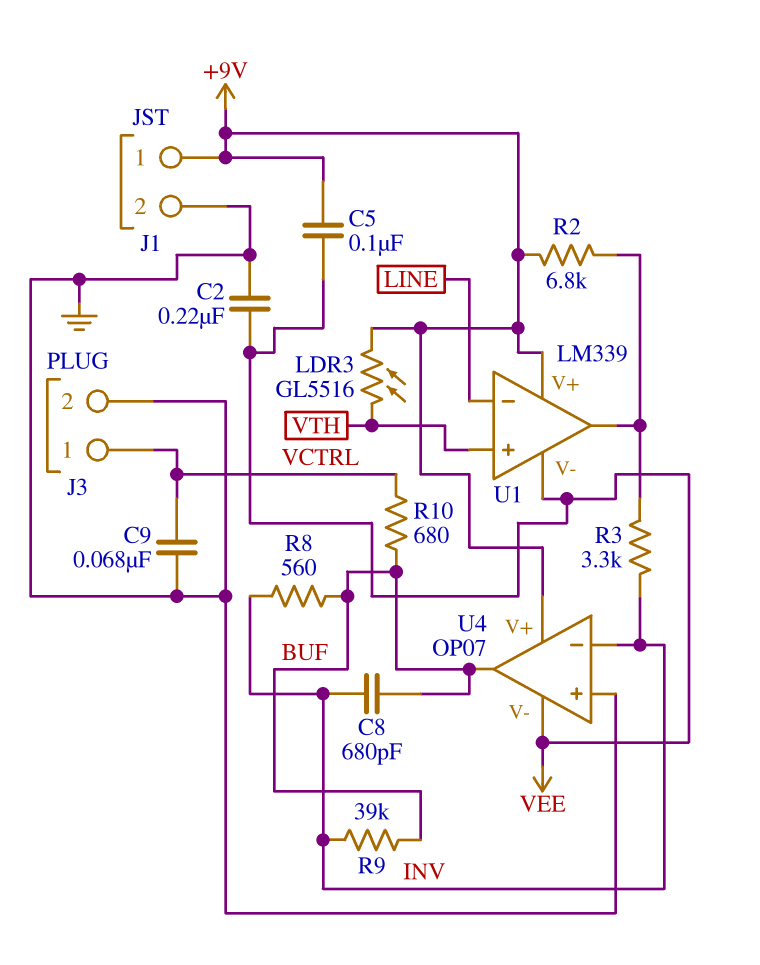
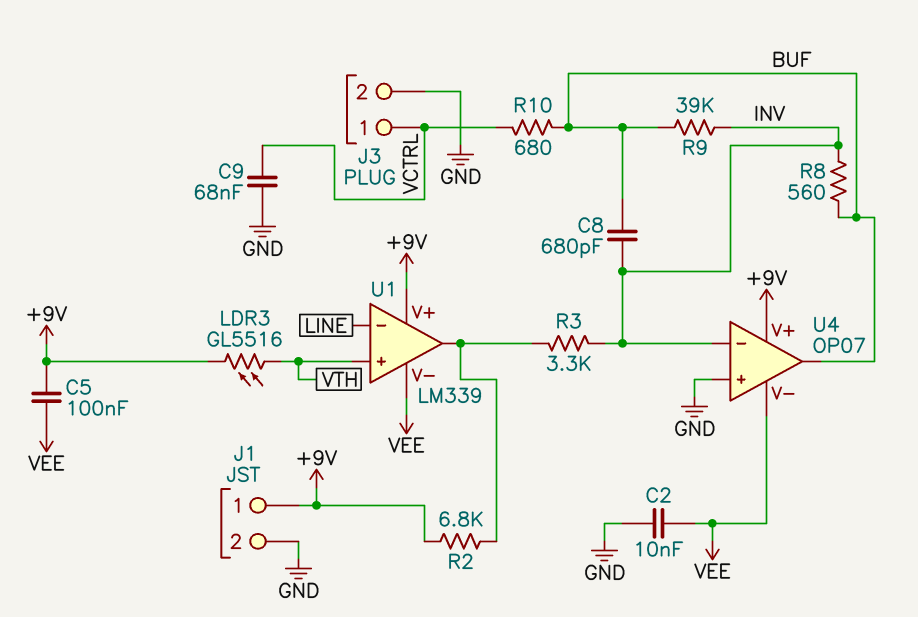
C2: 220nF (GND, VEE) -> 10nF (GND, VEE)

